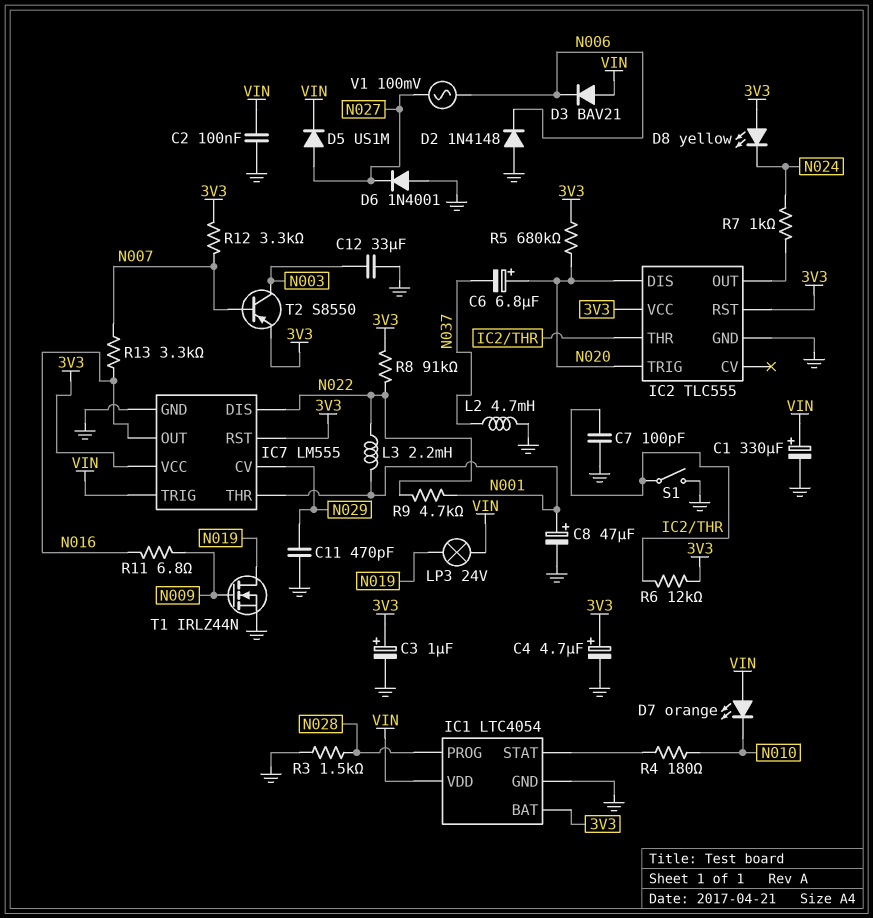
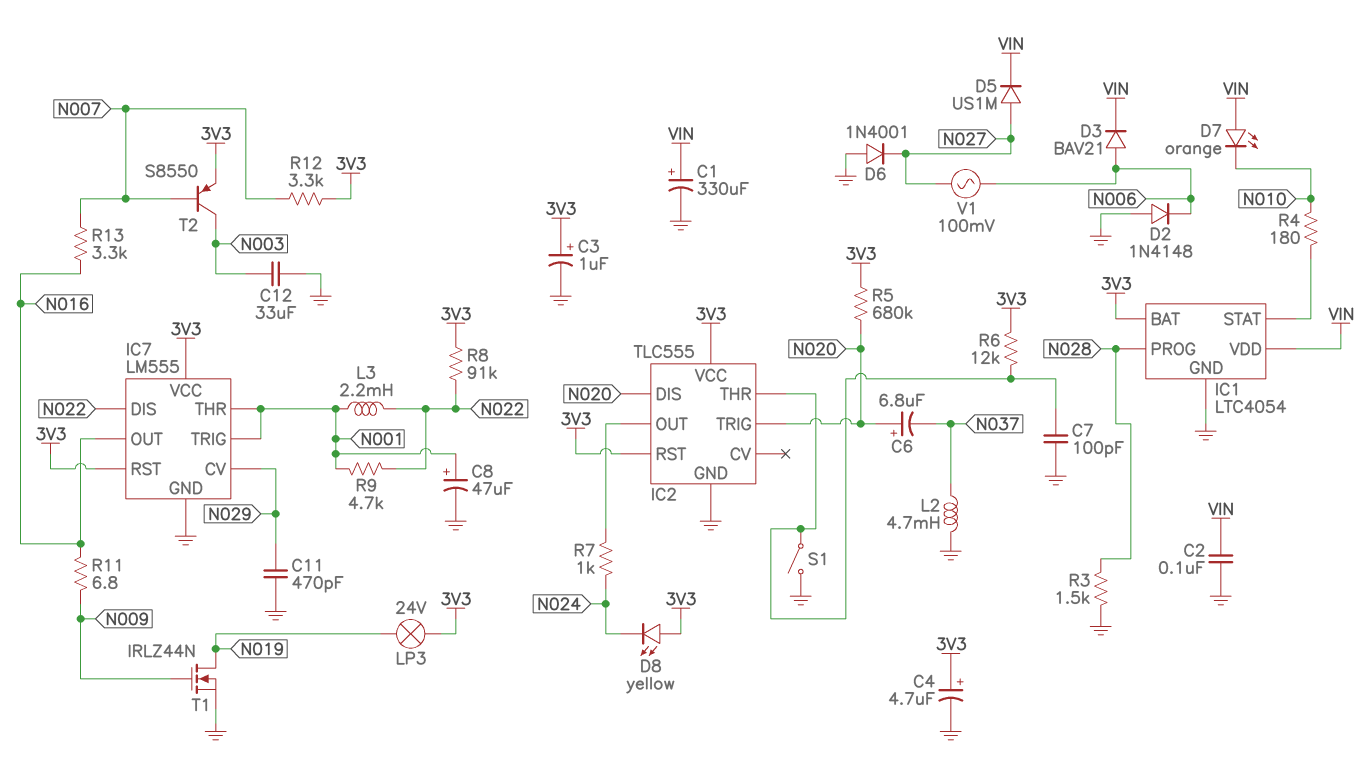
D3: diode BAV21 (A VIN, K N006) -> diode BAV21 (A N006, K VIN)
IC7 pin TRIG: VIN -> N001
LP3: lamp 24V (N019, VIN) -> lamp 24V (3V3, N019)

